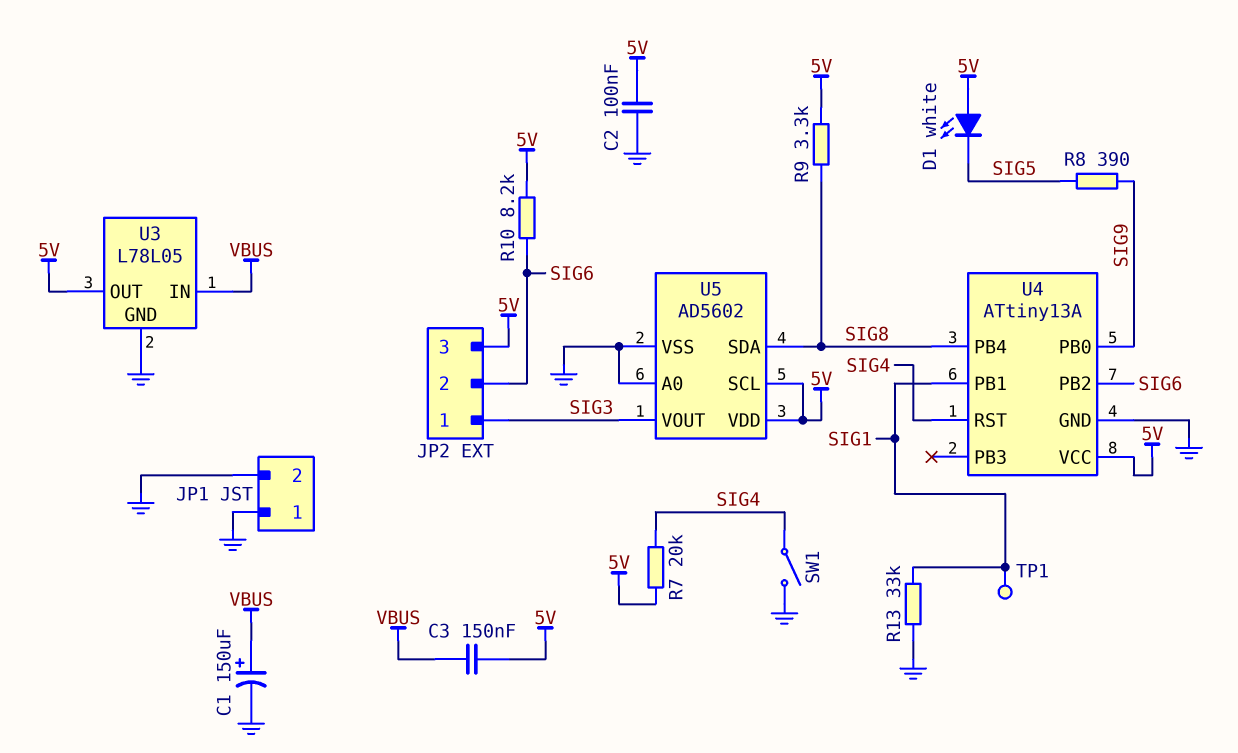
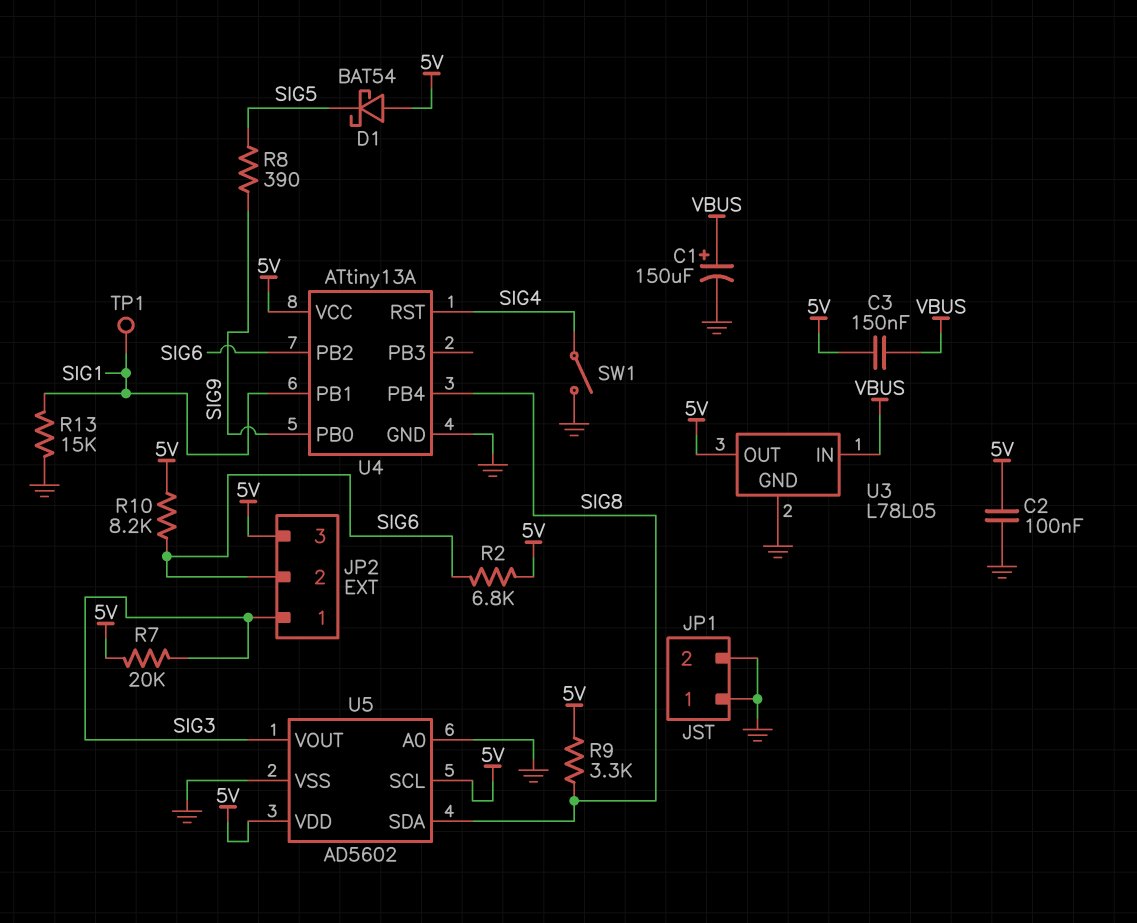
D1: LED white (A 5V, K SIG5) -> schottky BAT54 (A 5V, K SIG5)
R2: none -> 6.8k (5V, SIG6)
R7: 20k (5V, SIG4) -> 20k (5V, SIG3)
R13: 33k (GND, SIG1) -> 15k (GND, SIG1)

